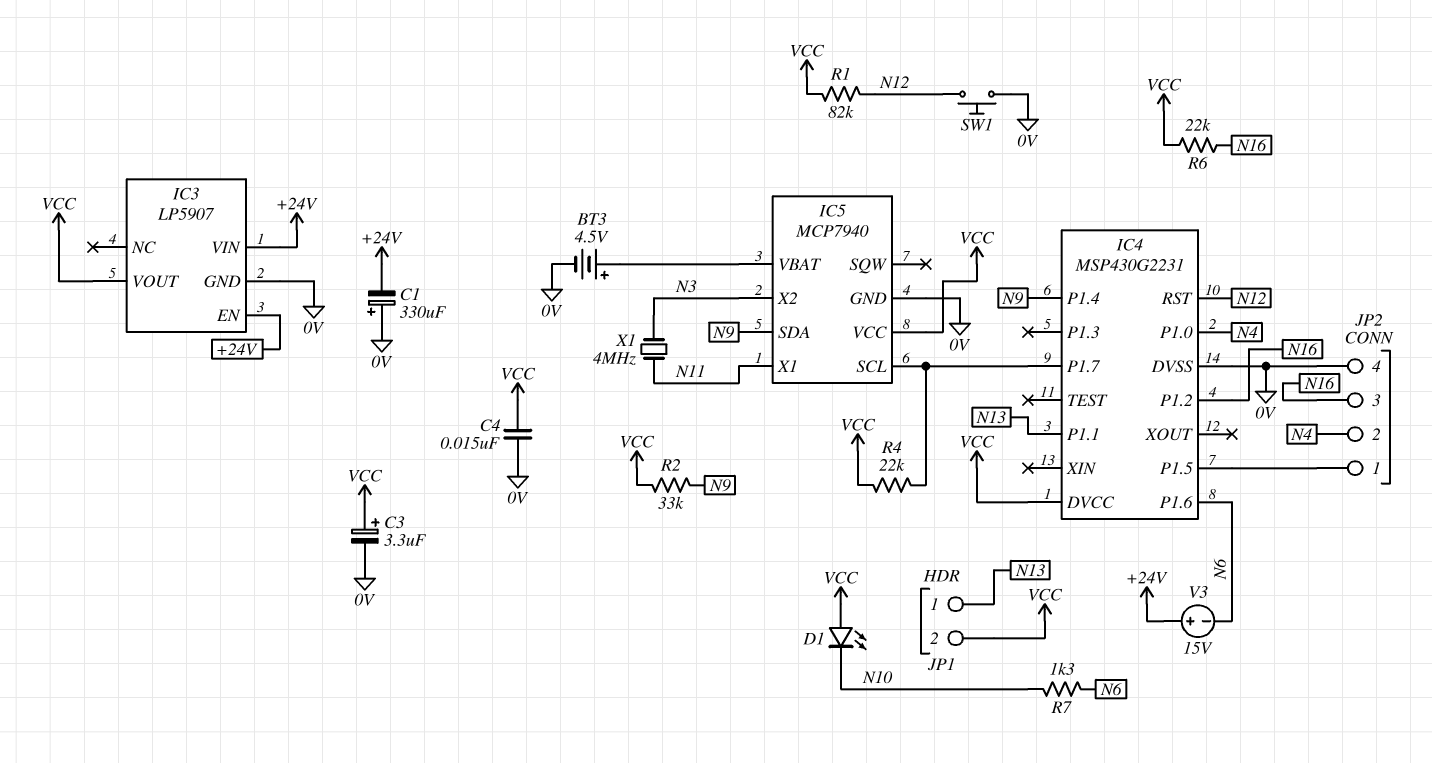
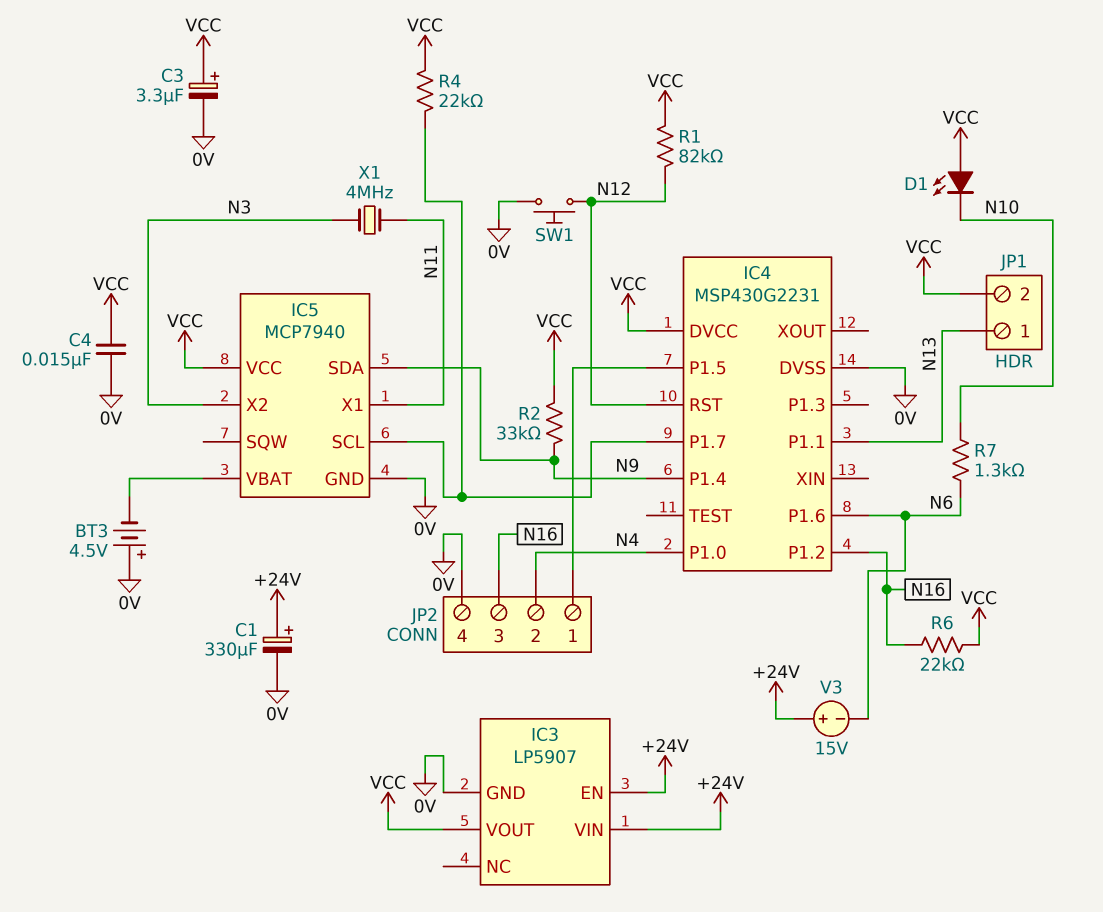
BT3: 4.5V (plus IC5/VBAT, minus 0V) -> 4.5V (plus 0V, minus IC5/VBAT)
C1: 330uF (plus 0V, minus +24V) -> 330uF (plus +24V, minus 0V)

